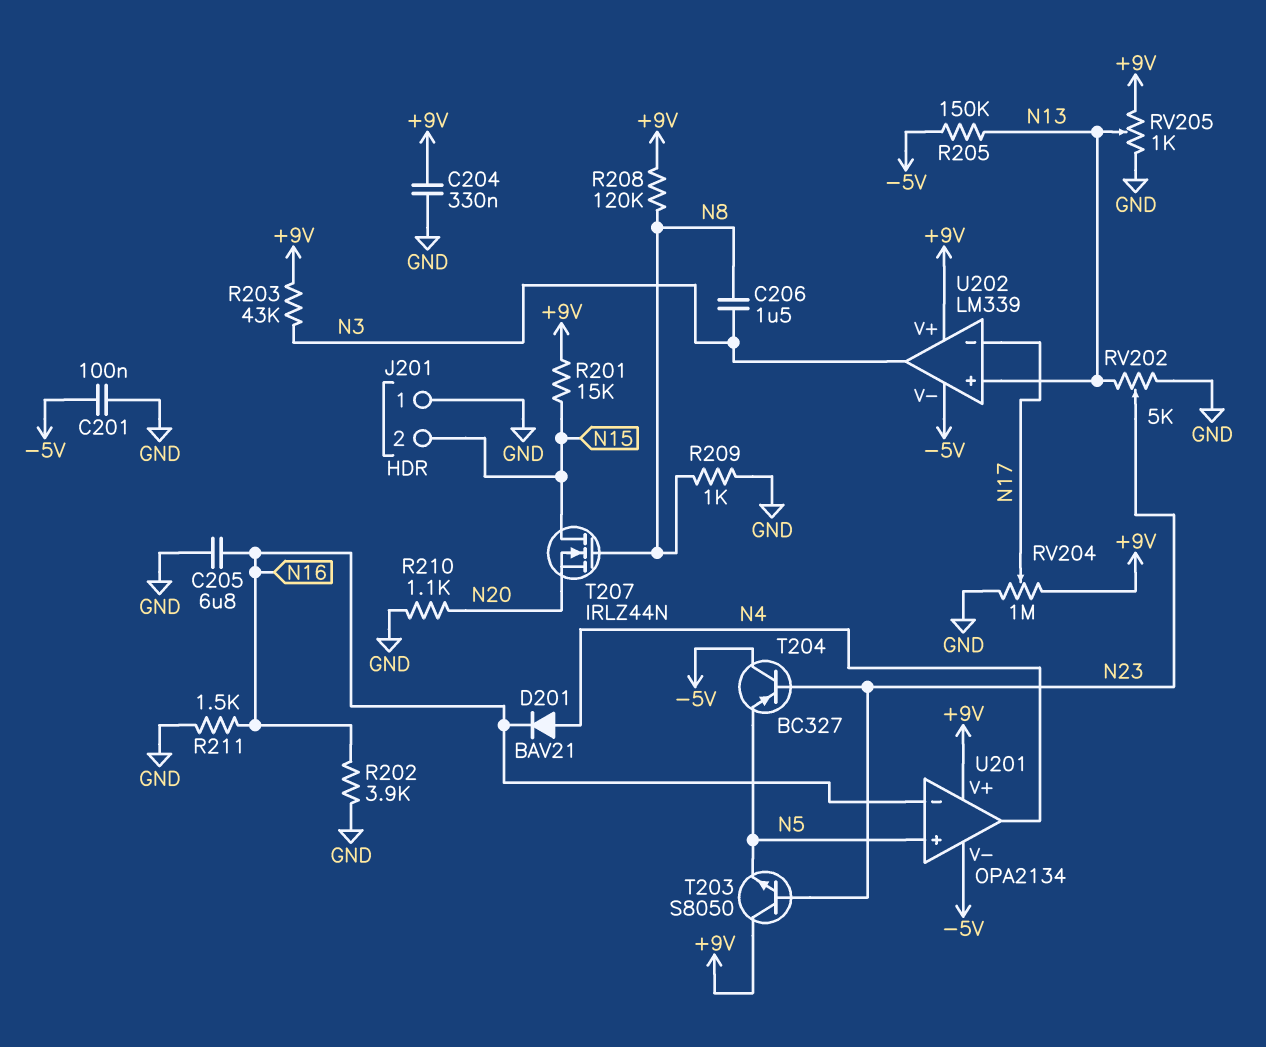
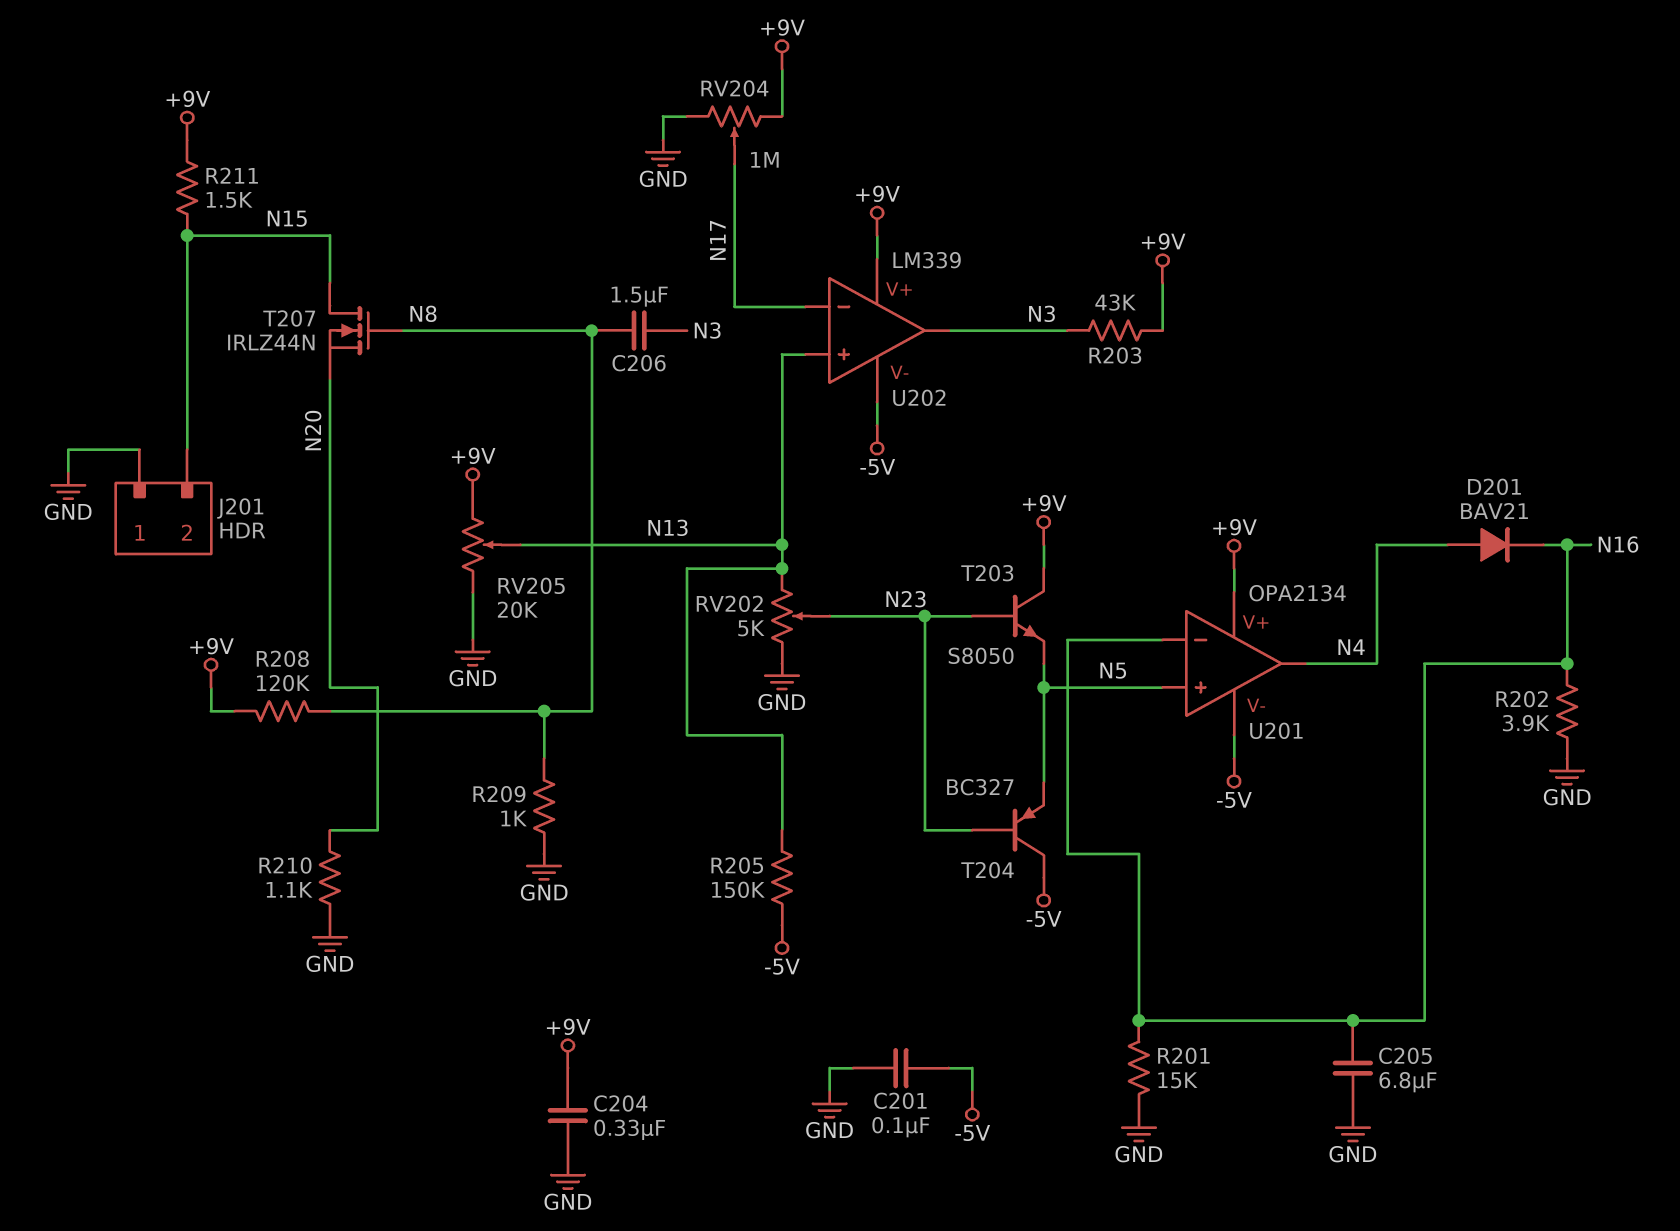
R201: 15k (+9V, N15) -> 15k (GND, N16)
R211: 1.5k (GND, N16) -> 1.5k (+9V, N15)
RV205: 1k (+9V, GND, wiper N13) -> 20k (+9V, GND, wiper N13)

